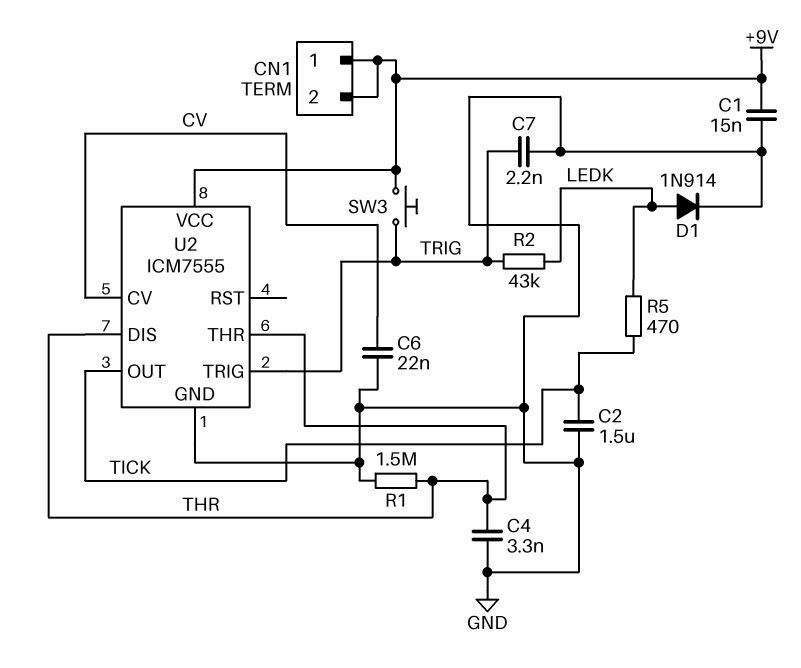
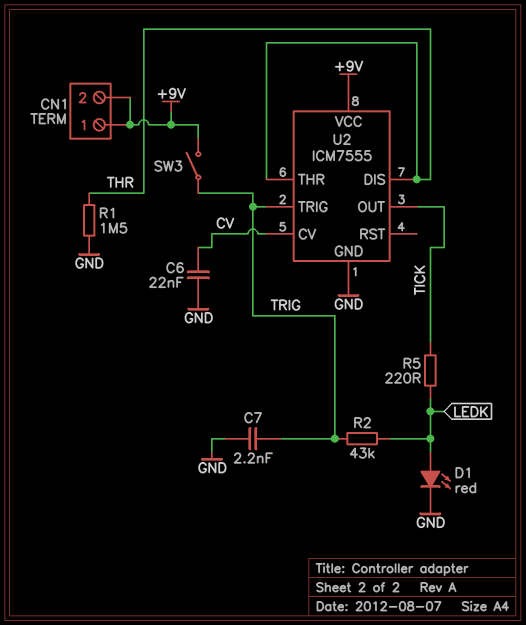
C1: 15nF (+9V, GND) -> none
C2: 1.5uF (GND, TICK) -> none
C4: 3.3nF (GND, THR) -> none
D1: diode 1N914 (A LEDK, K GND) -> LED red (A LEDK, K GND)
R5: 470 (LEDK, TICK) -> 220 (LEDK, TICK)
SW3: button (+9V, TRIG) -> switch (+9V, TRIG)

